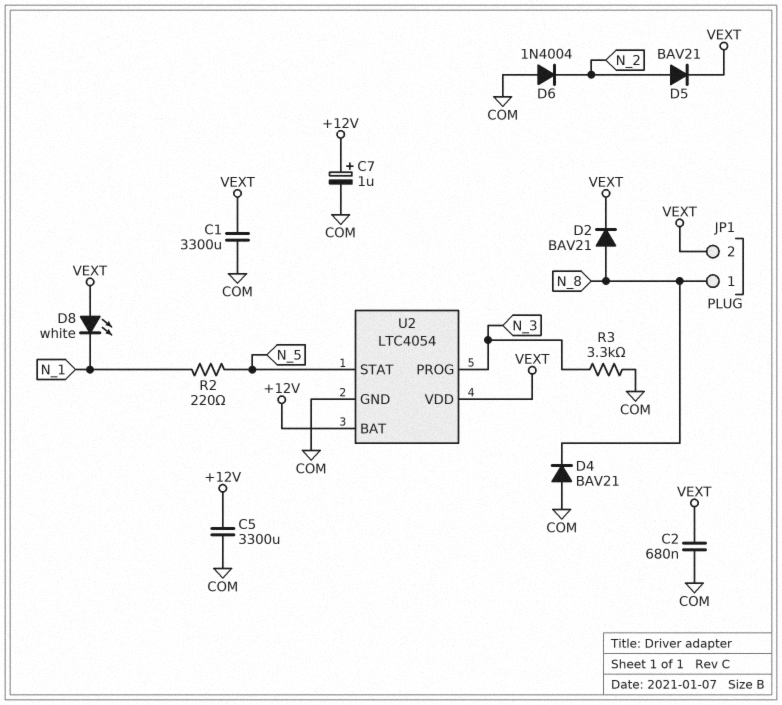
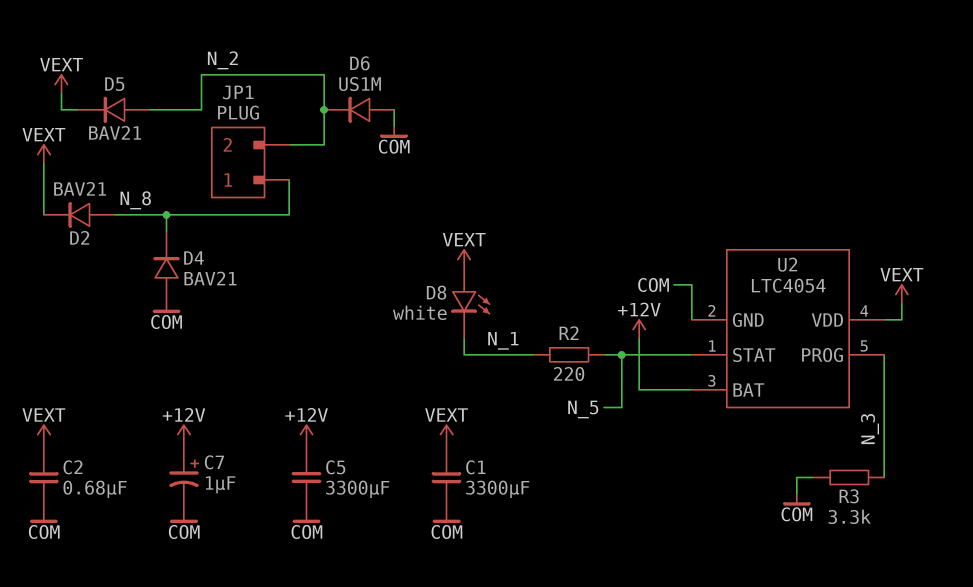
D6: diode 1N4004 (A COM, K N_2) -> diode US1M (A COM, K N_2)
JP1 pin 2: VEXT -> N_2

